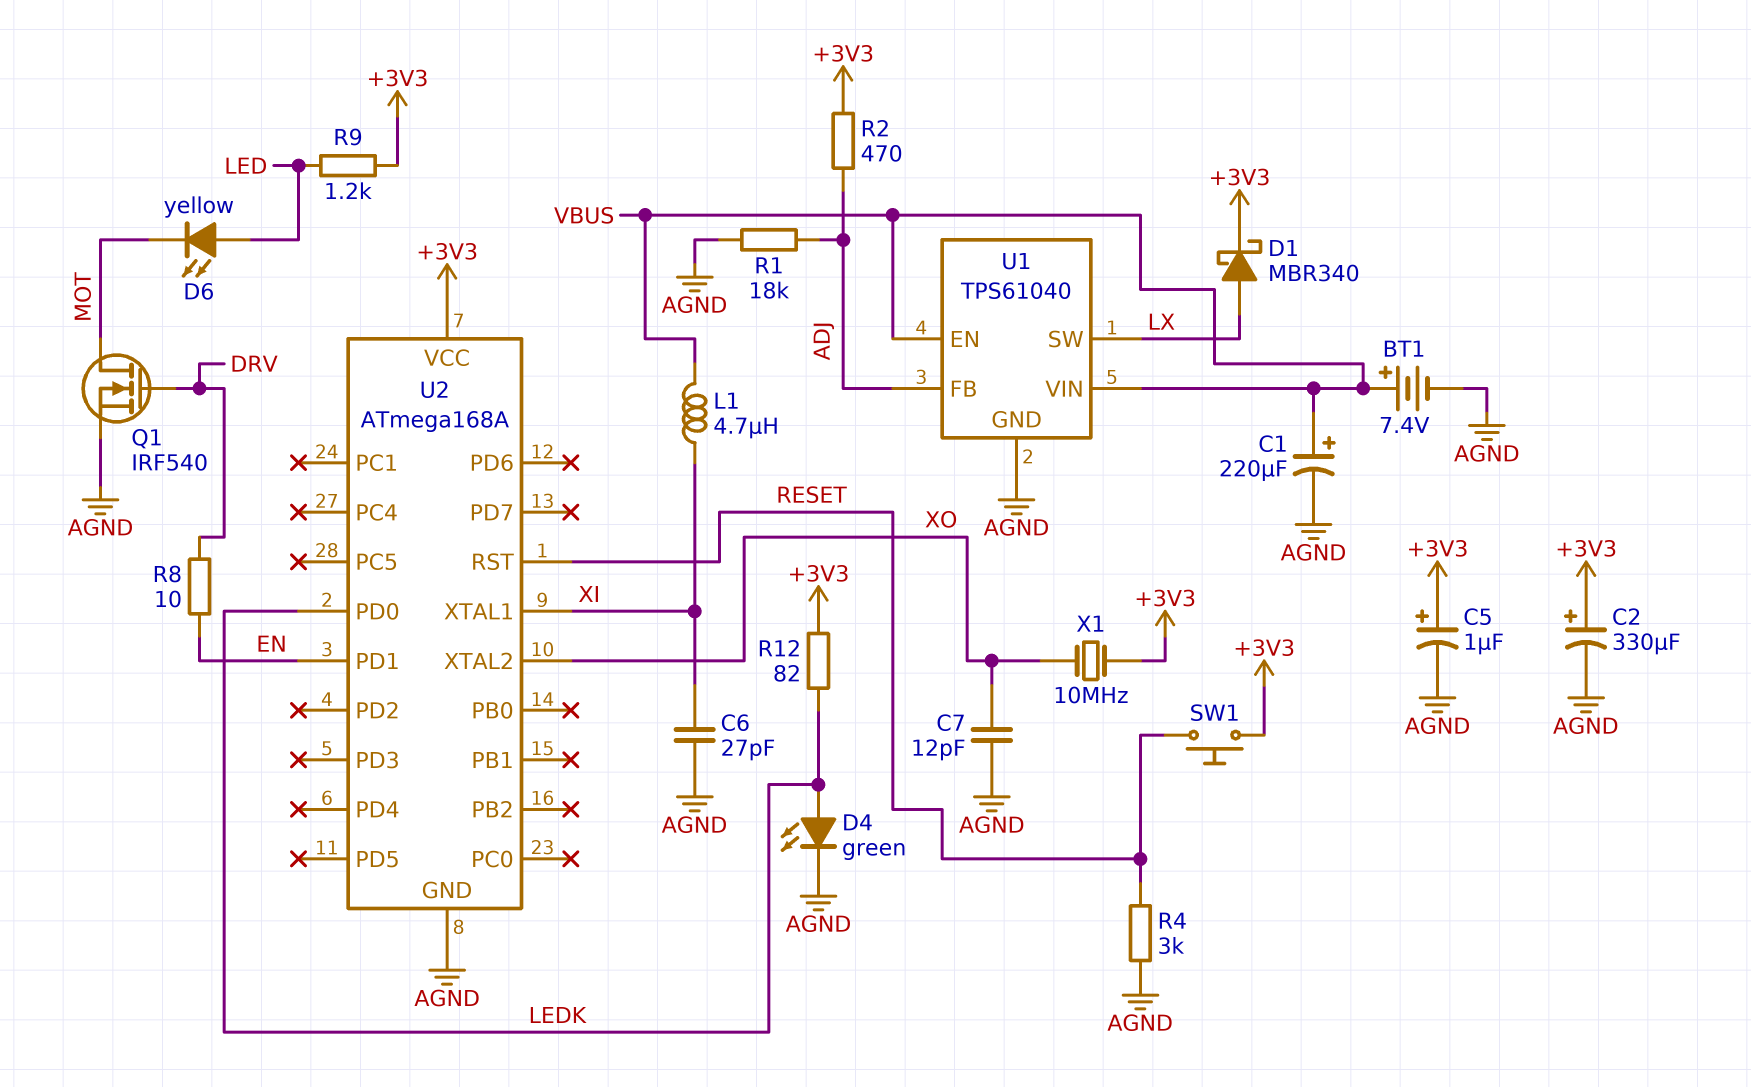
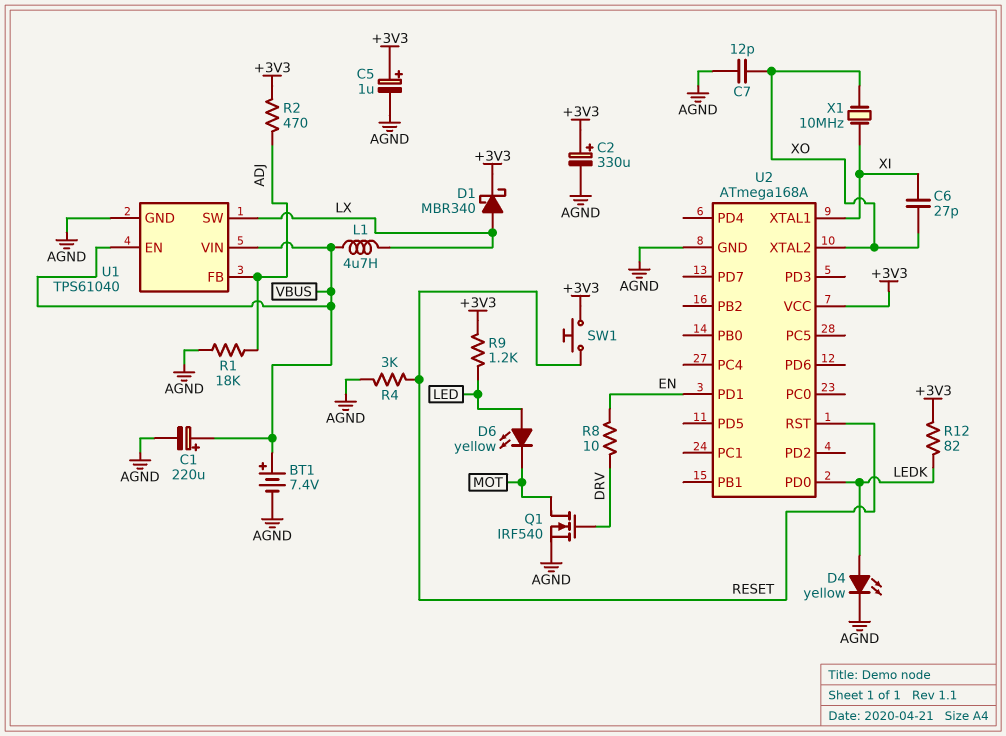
C6: 27pF (AGND, XI) -> 27pF (XI, XO)
D4: LED green (A LEDK, K AGND) -> LED yellow (A LEDK, K AGND)
L1: 4.7uH (VBUS, XI) -> 4.7uH (LX, VBUS)
X1: 10MHz (+3V3, XO) -> 10MHz (XI, XO)

